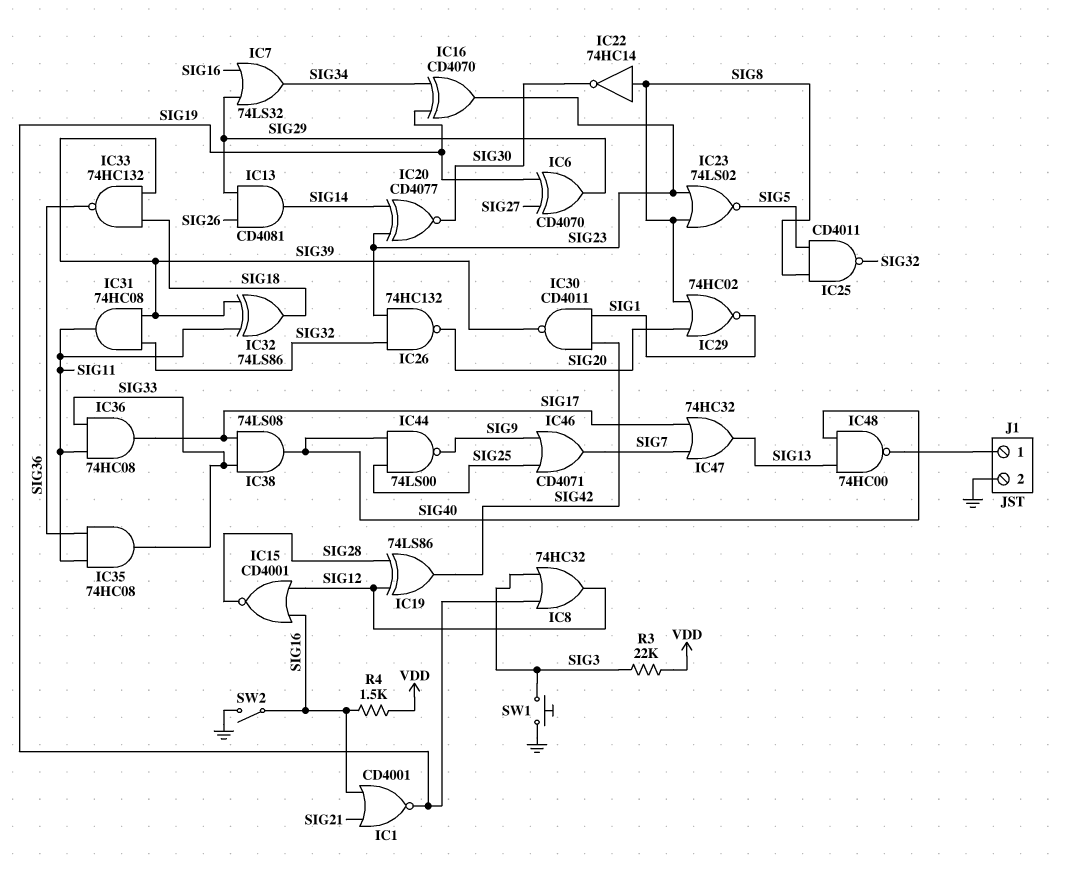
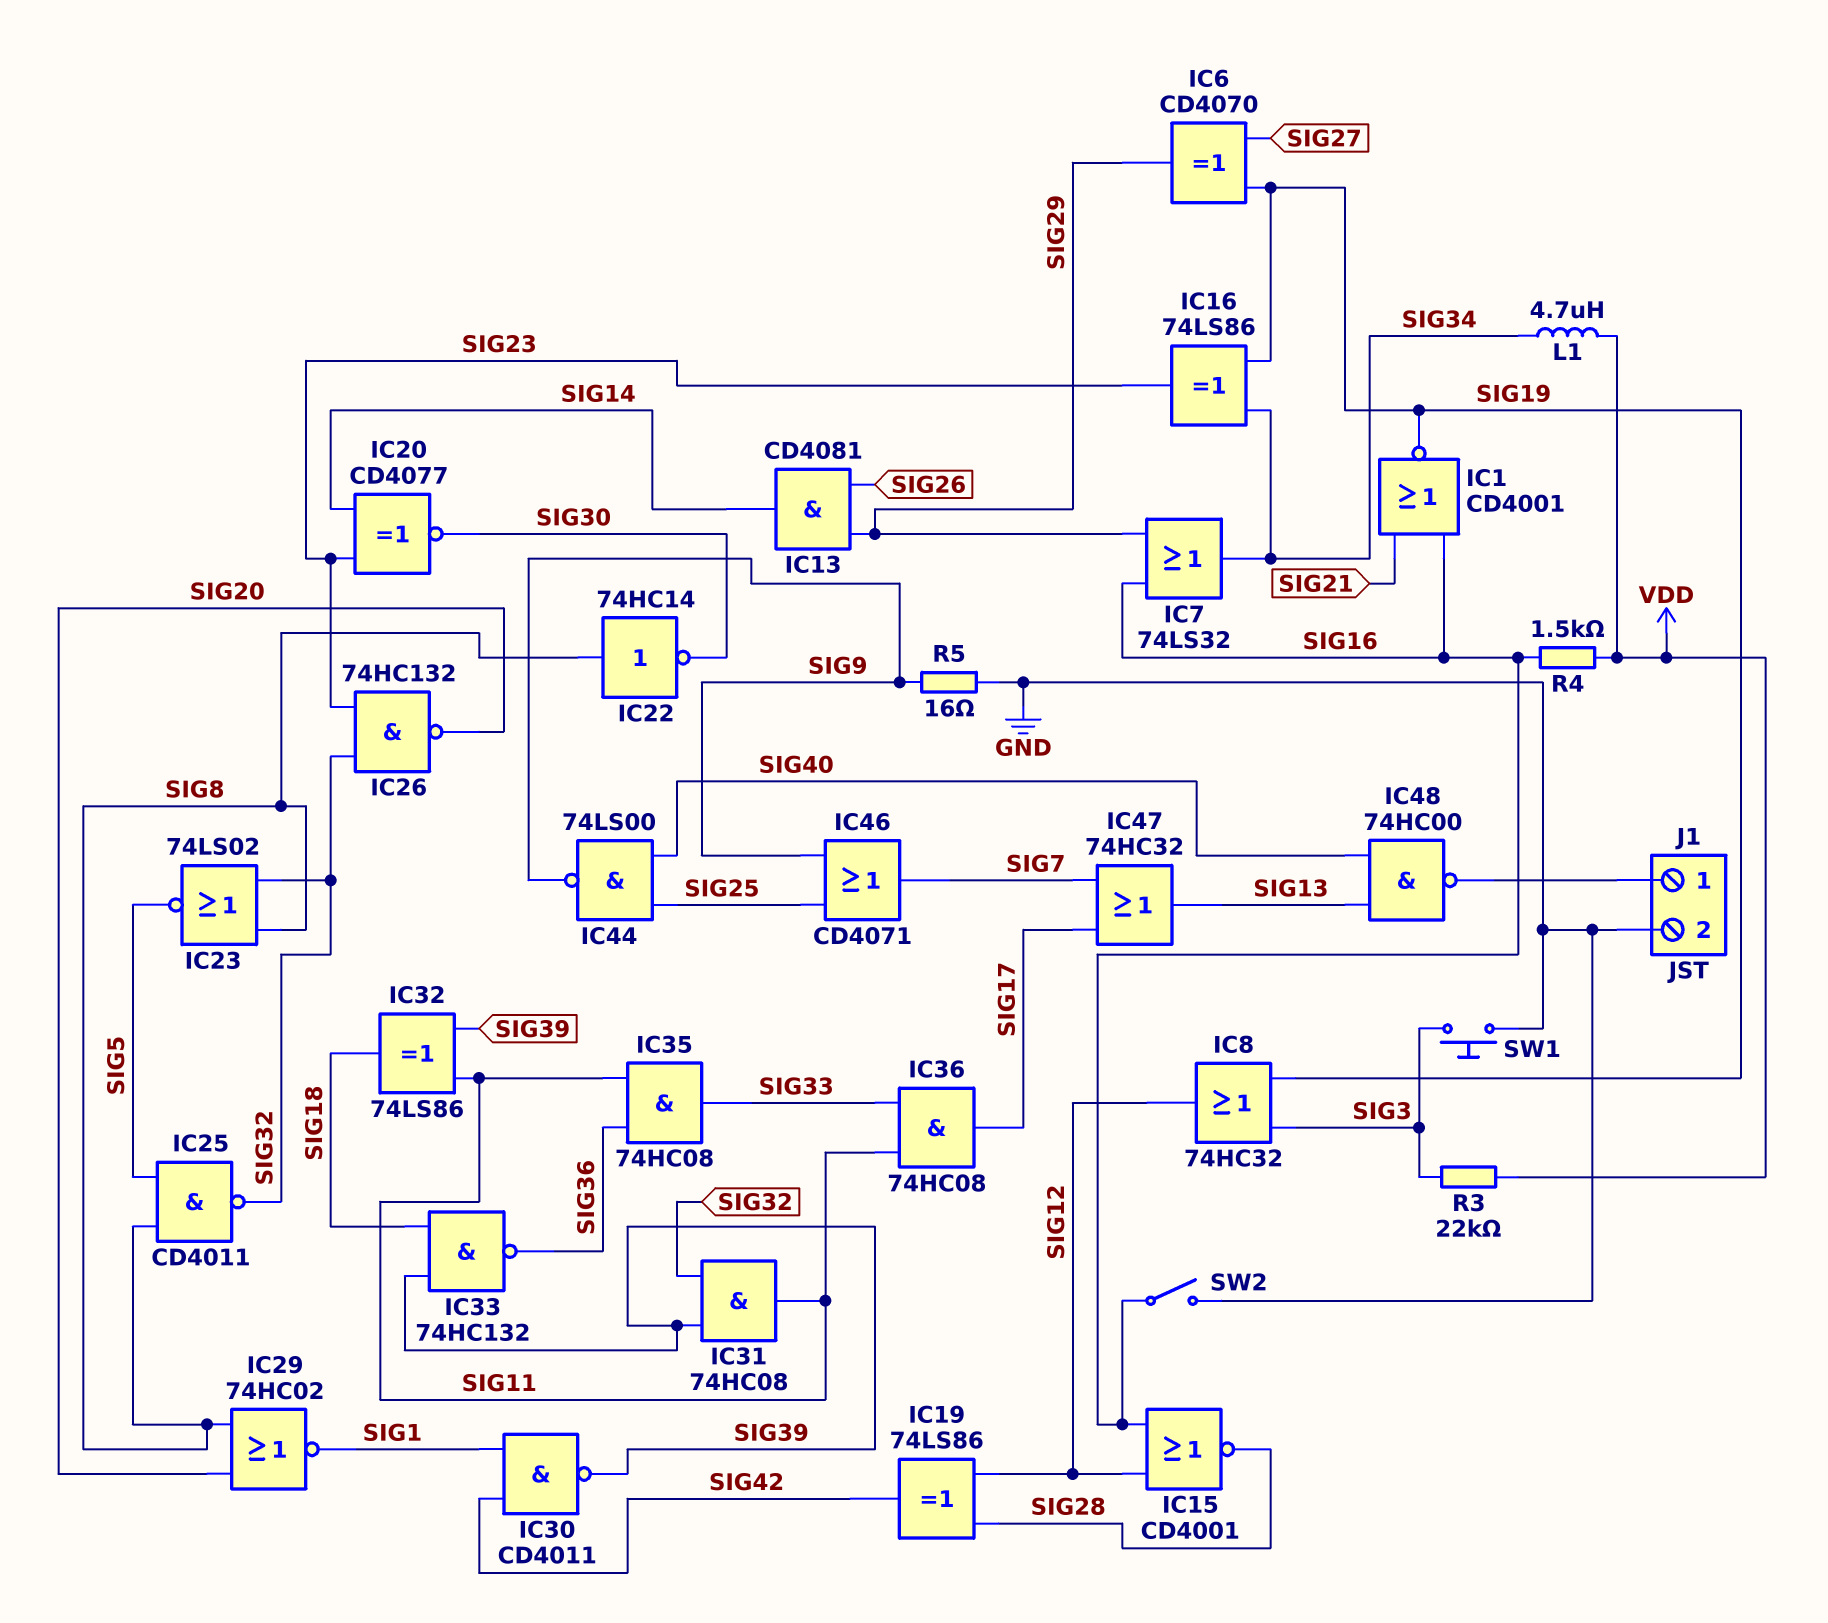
IC16: XOR CD4070 (in SIG19, in SIG34, out SIG23) -> XOR 74LS86 (in SIG19, in SIG34, out SIG23)
IC23: NOR 74LS02 (in SIG8, in SIG23, out SIG5) -> NOR 74LS02 (in SIG8, in SIG32, out SIG5)
IC38: AND 74LS08 (in SIG17, in SIG33, out SIG40) -> none
L1: none -> 4.7uH (SIG34, VDD)
R5: none -> 16 (GND, SIG9)

